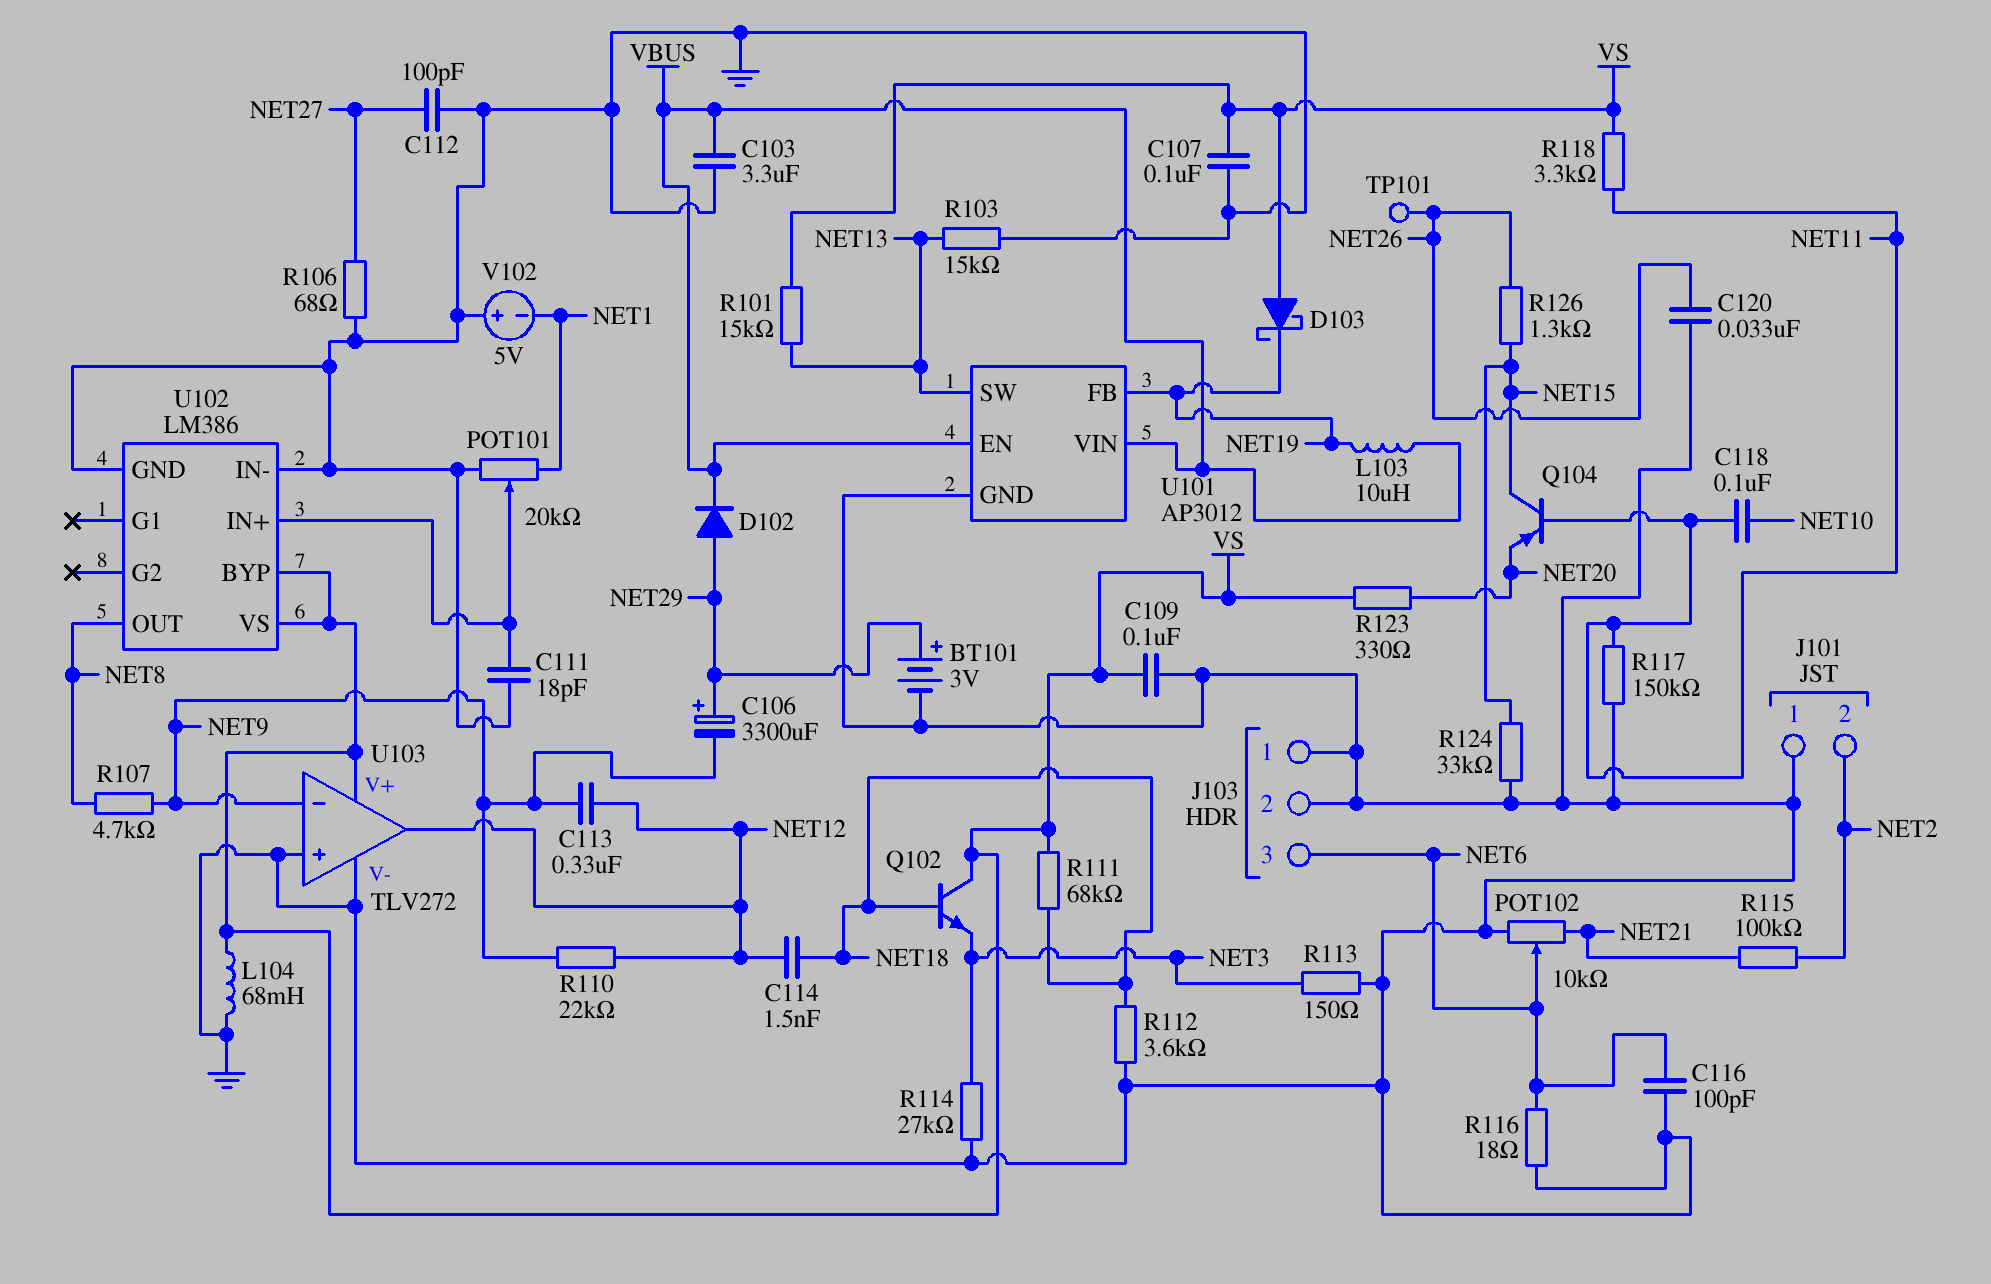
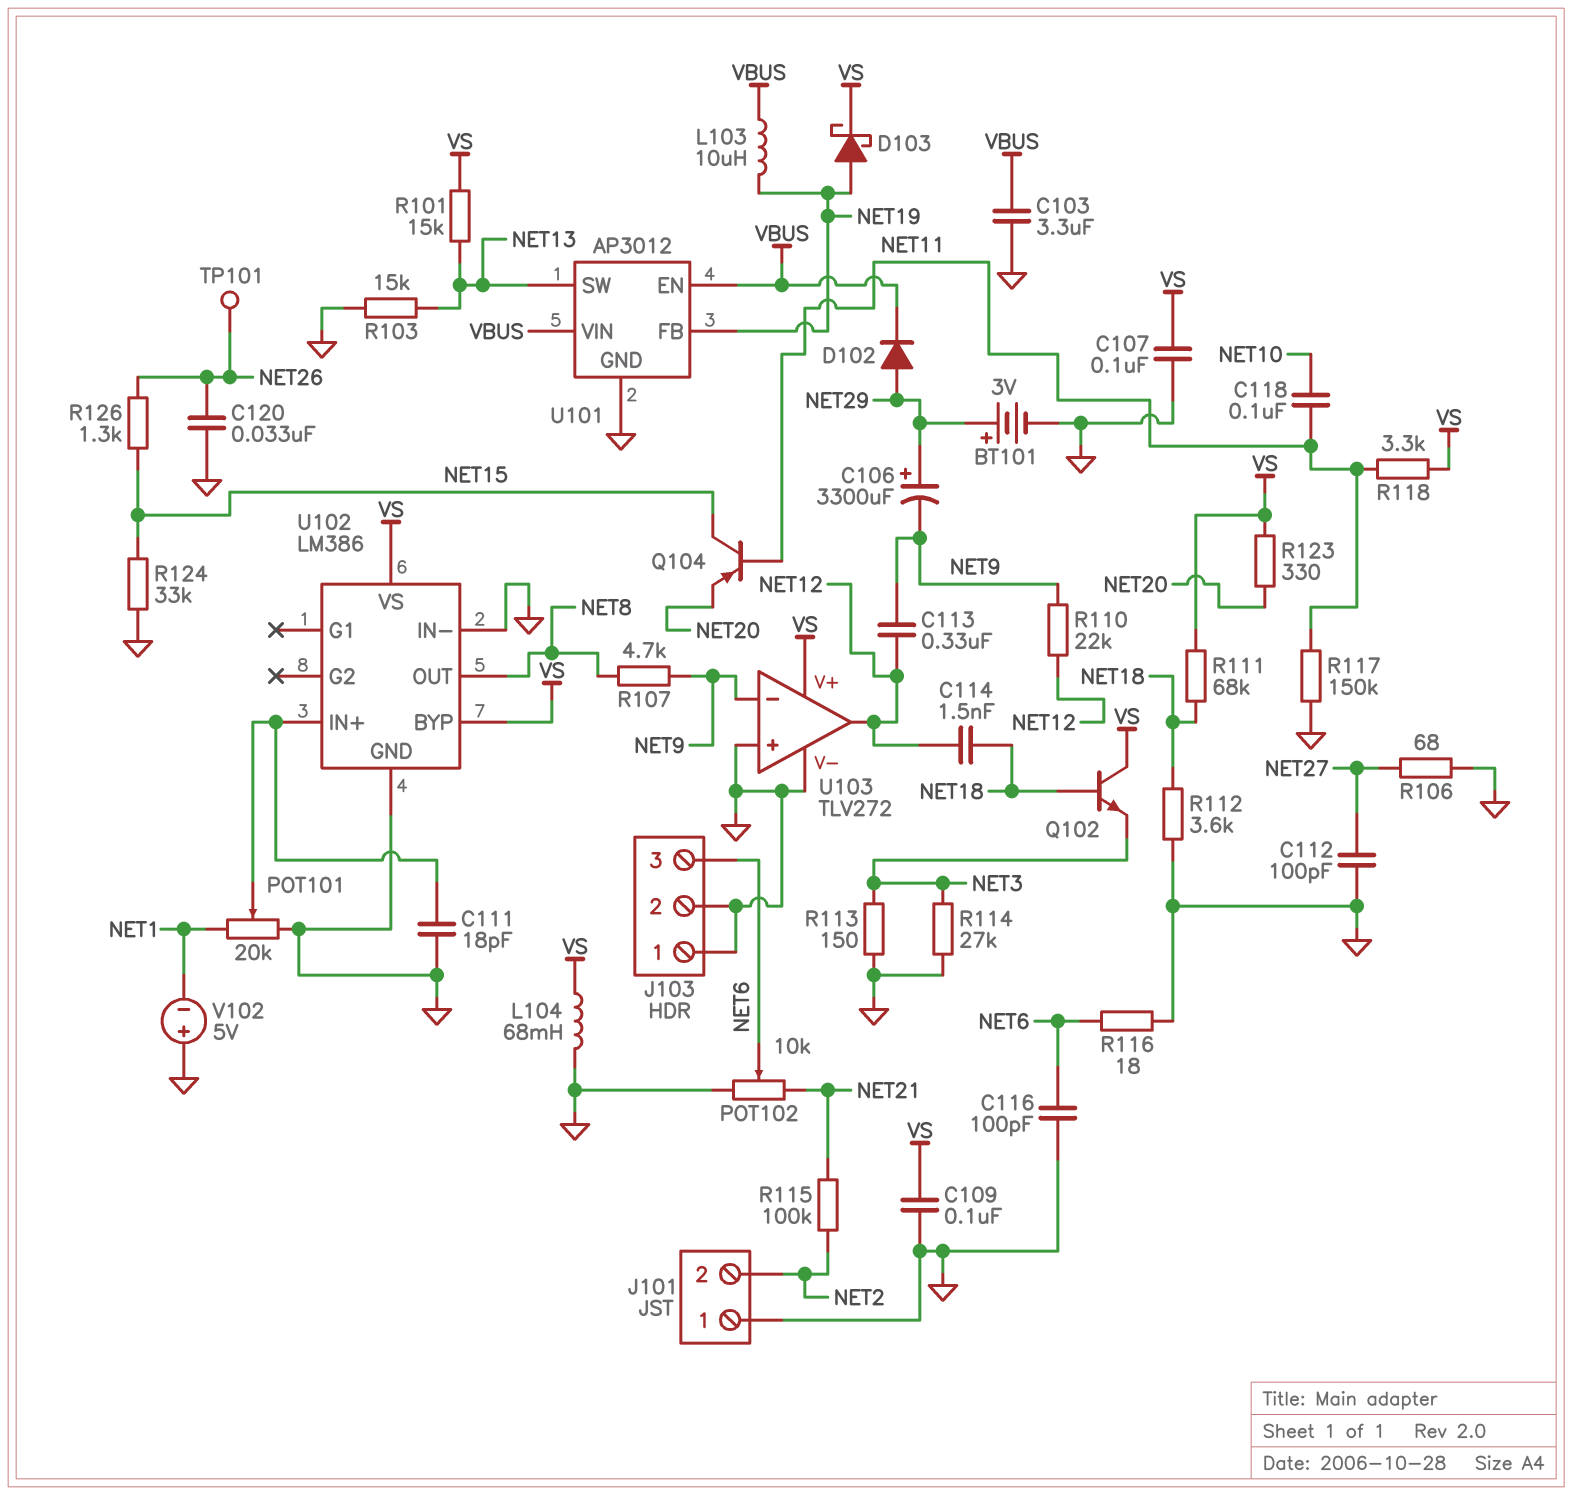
D103: schottky (A VS, K NET19) -> schottky (A NET19, K VS)

